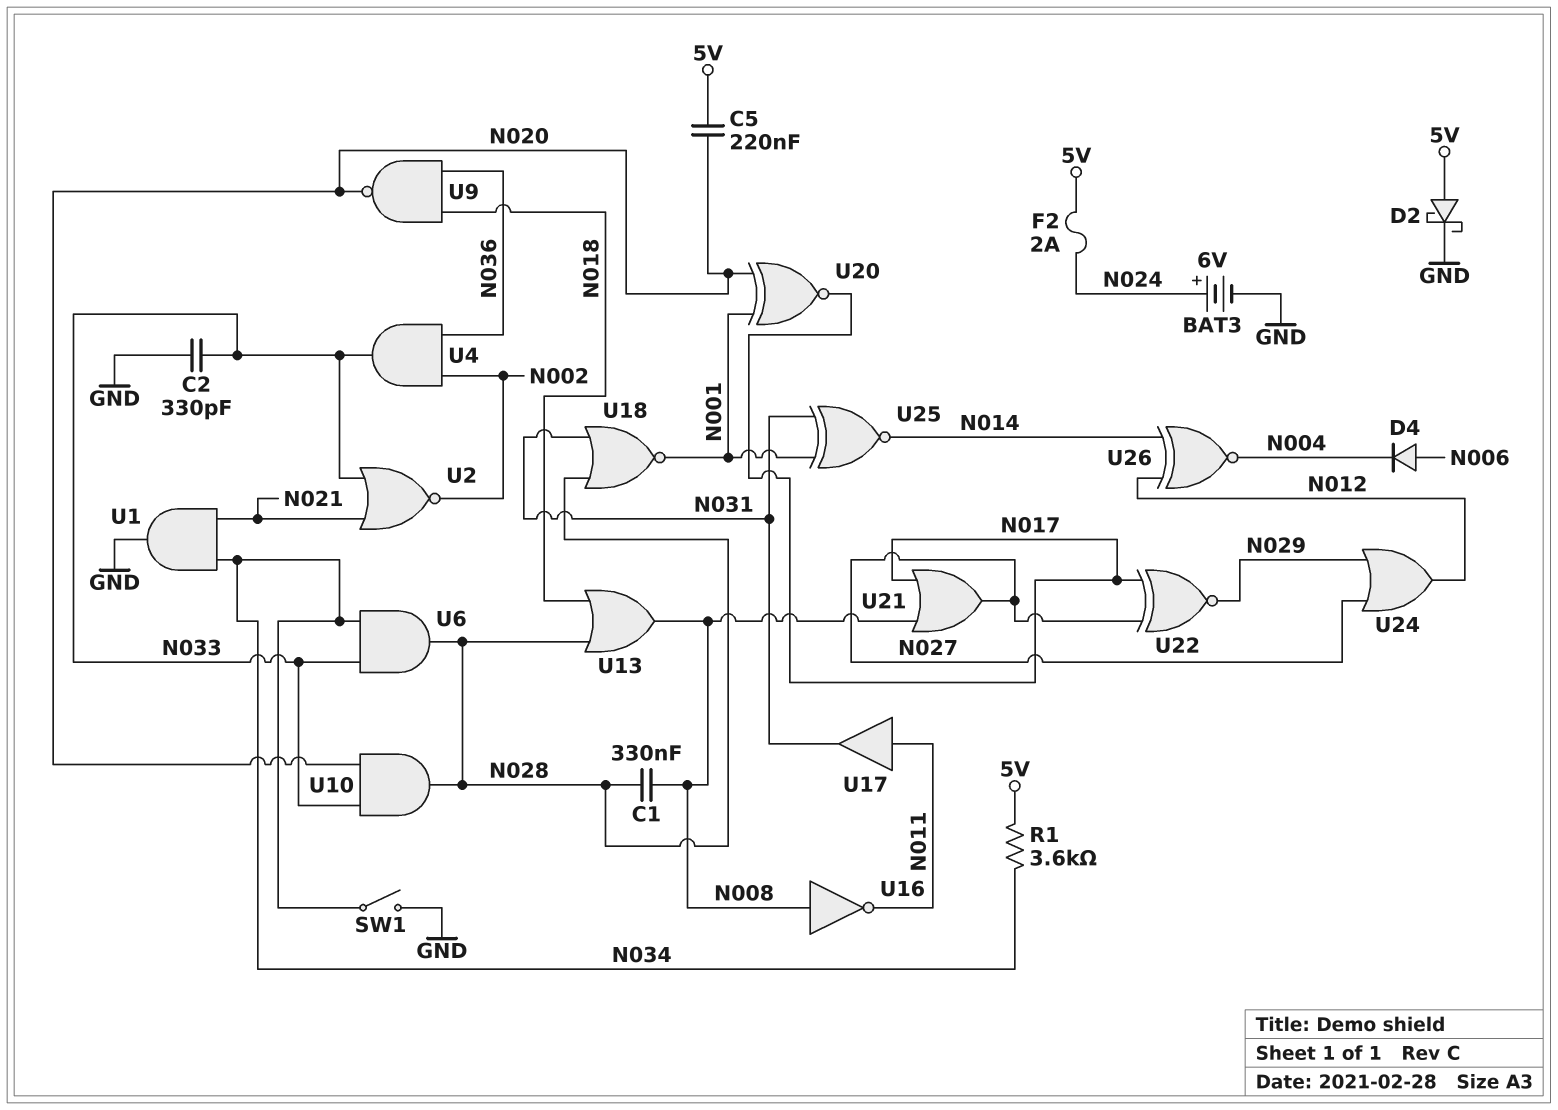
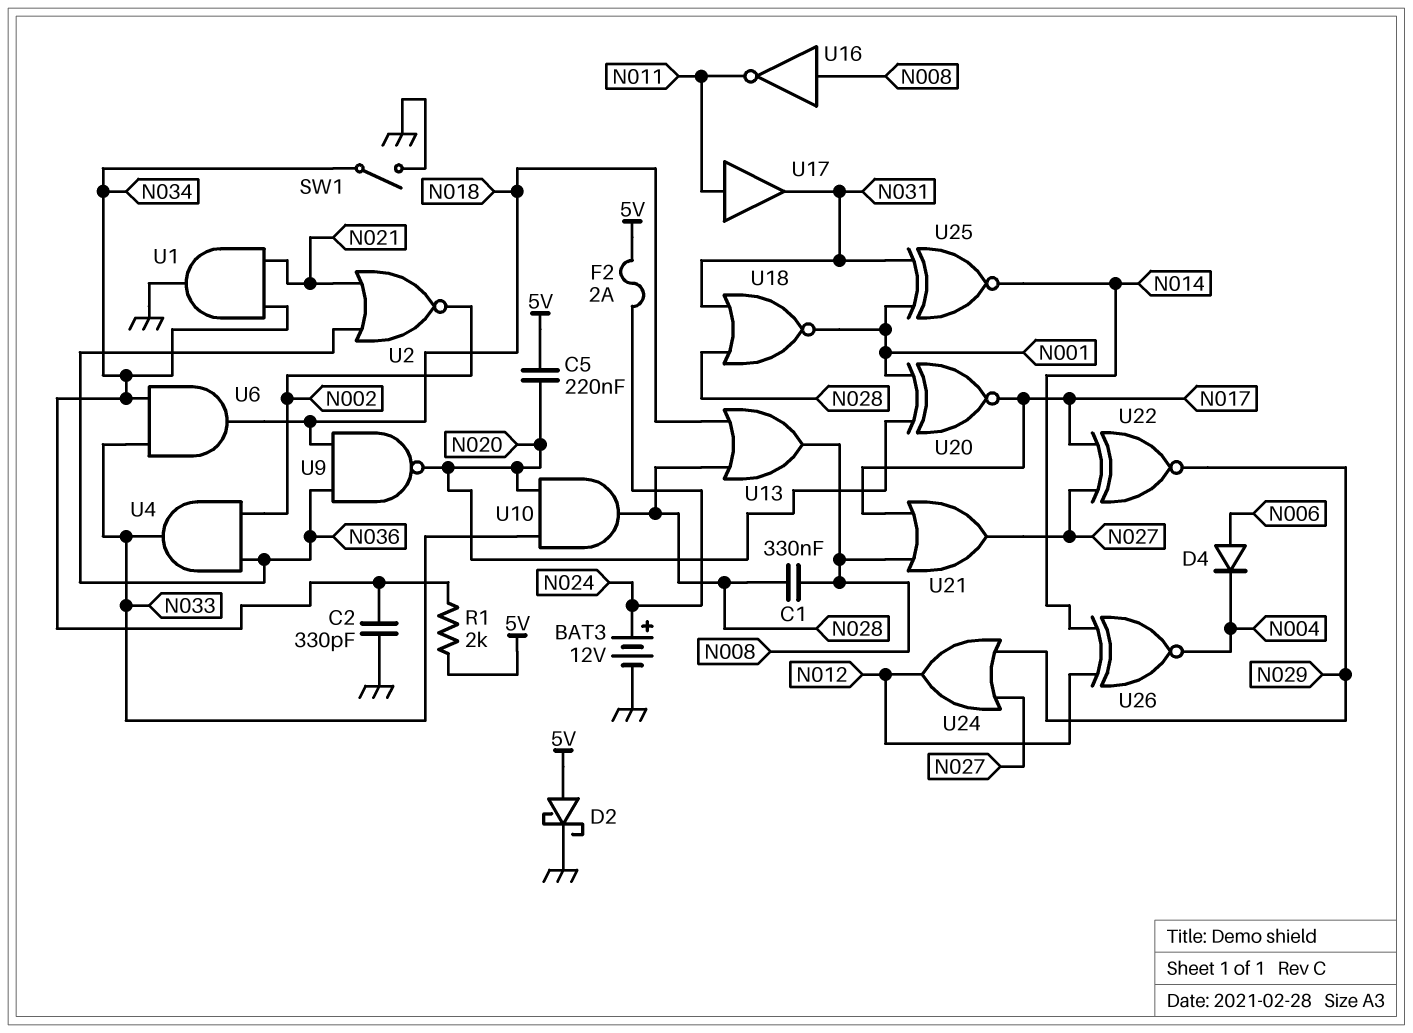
BAT3: 6V (plus N024, minus GND) -> 12V (plus N024, minus GND)
C2: 330pF (GND, N033) -> 330pF (GND, N034)
R1: 3.6k (5V, N034) -> 2k (5V, N034)
U2: NOR (in N021, in N033, out N002) -> NOR (in N021, in N036, out N002)
U6: AND (in N033, in N034, out N028) -> AND (in N033, in N034, out N018)

